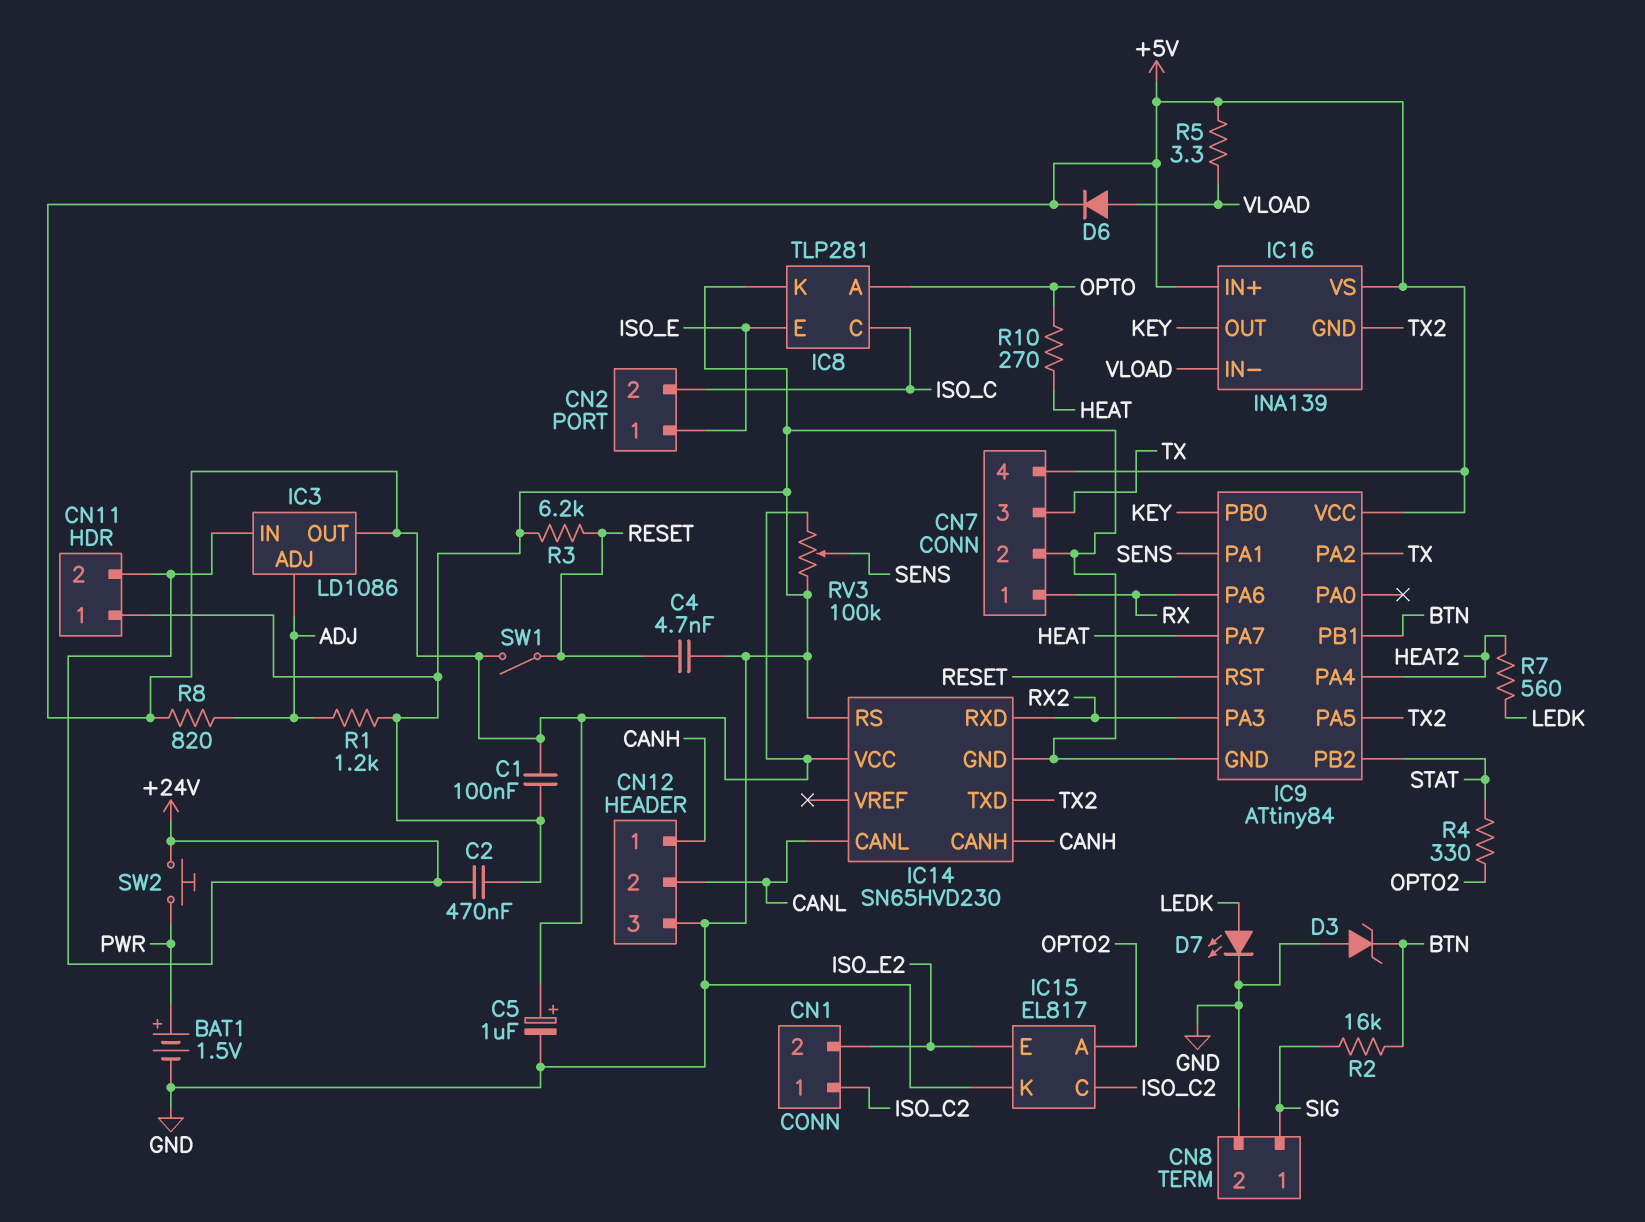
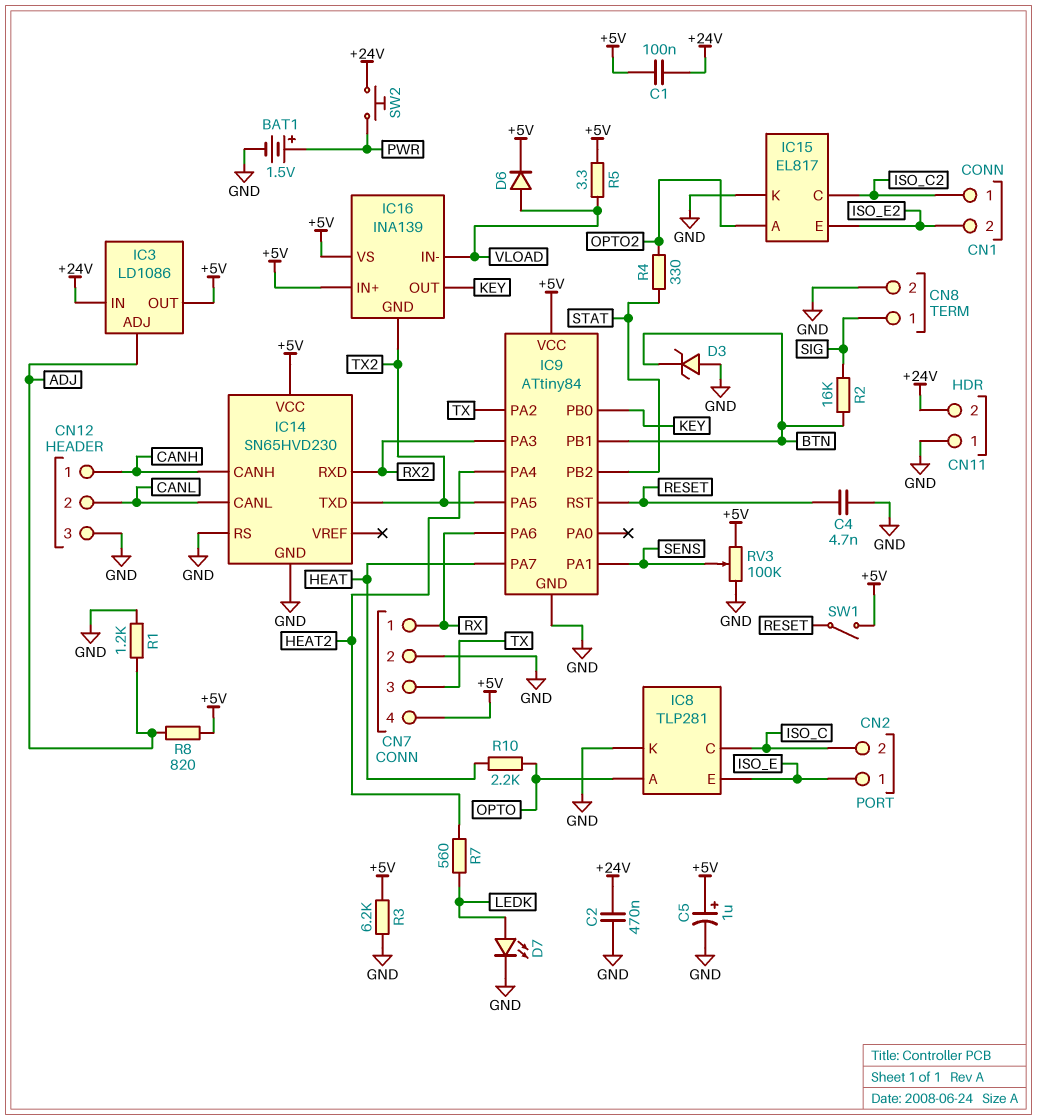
C1: 100nF (+5V, GND) -> 100nF (+5V, +24V)
R3: 6.2k (GND, RESET) -> 6.2k (+5V, GND)
R10: 270 (HEAT, OPTO) -> 2.2k (HEAT, OPTO)

